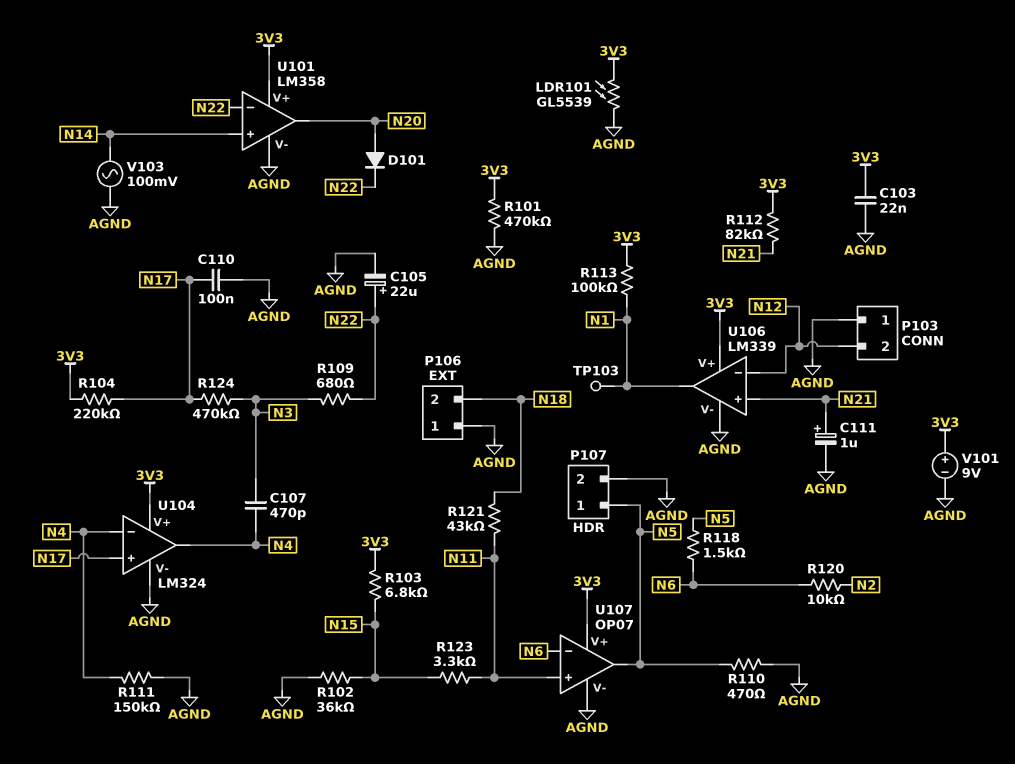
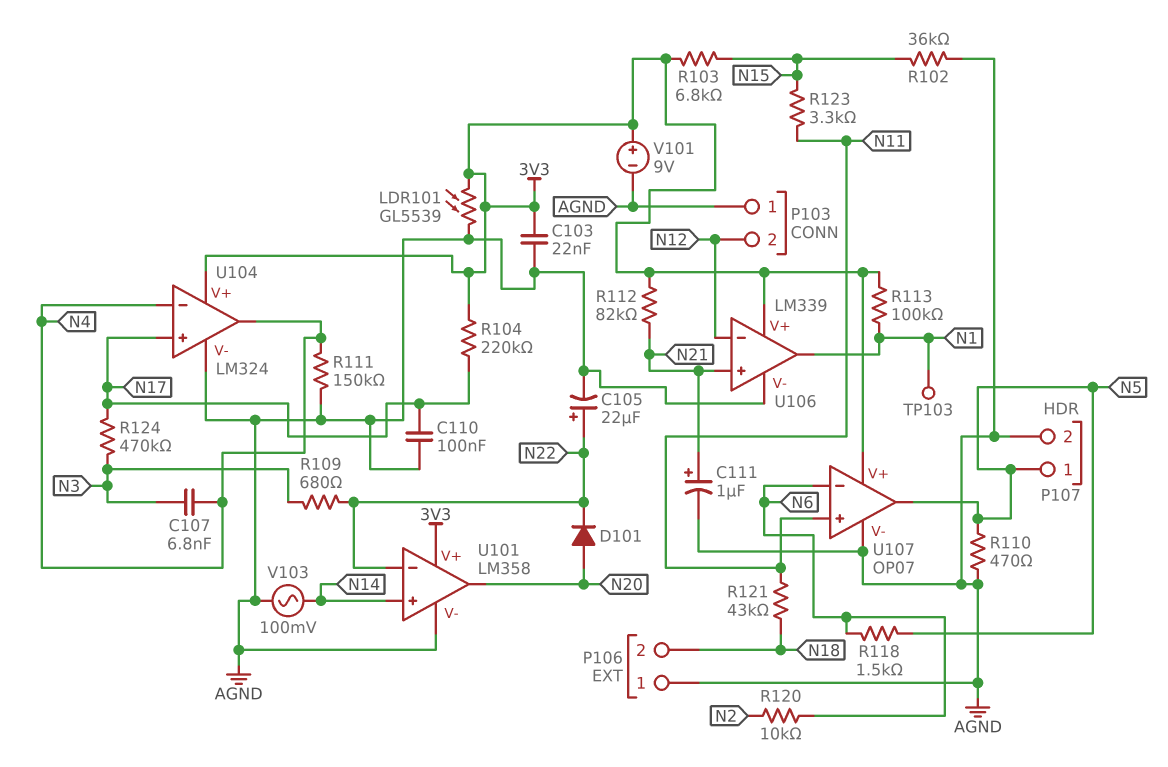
C107: 470pF (N3, N4) -> 6.8nF (N3, N4)
R101: 470k (3V3, AGND) -> none

